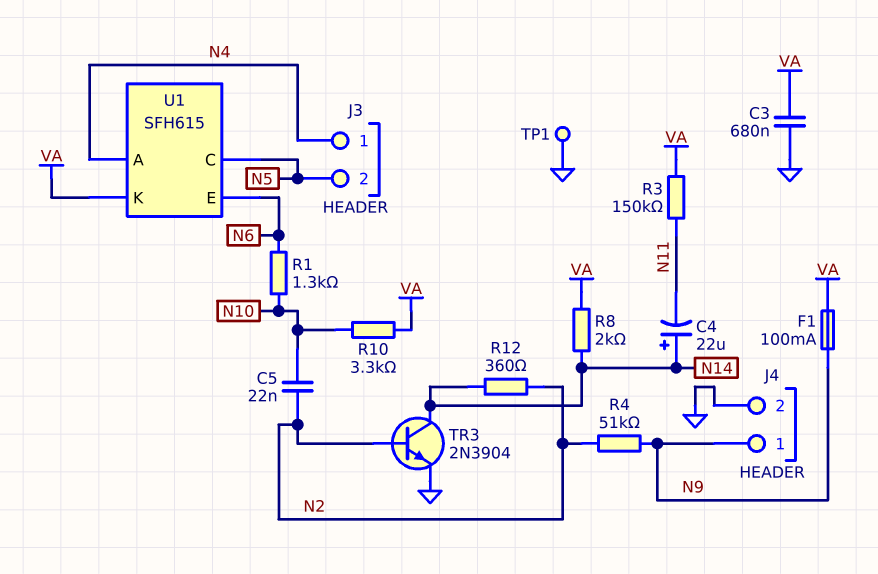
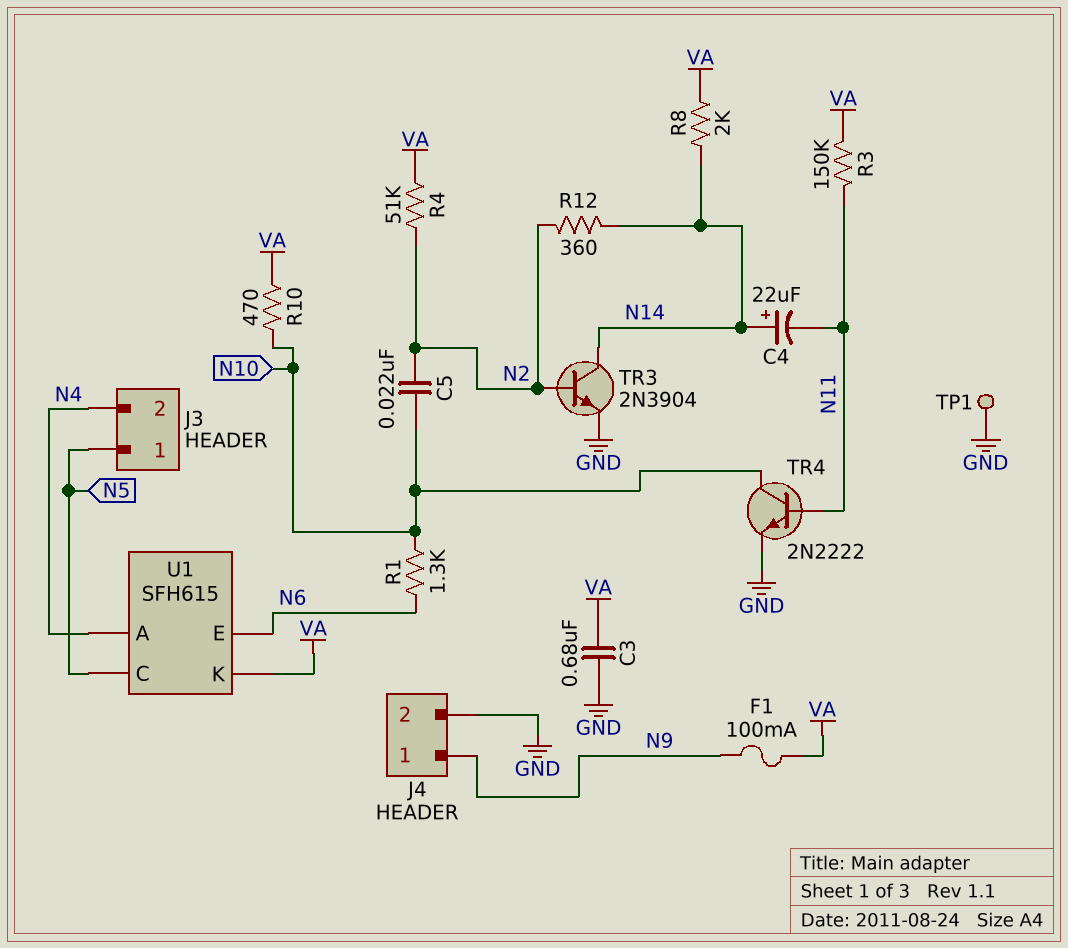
J3 pin 1: N4 -> N5
J3 pin 2: N5 -> N4
R4: 51k (N2, N9) -> 51k (N2, VA)
R10: 3.3k (N10, VA) -> 470 (N10, VA)
TR4: none -> NPN 2N2222 (B N11, C N10, E GND)

